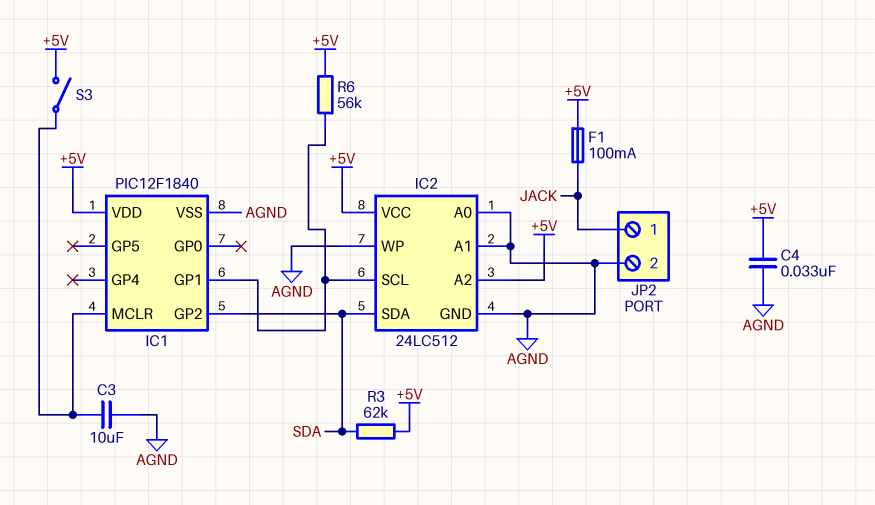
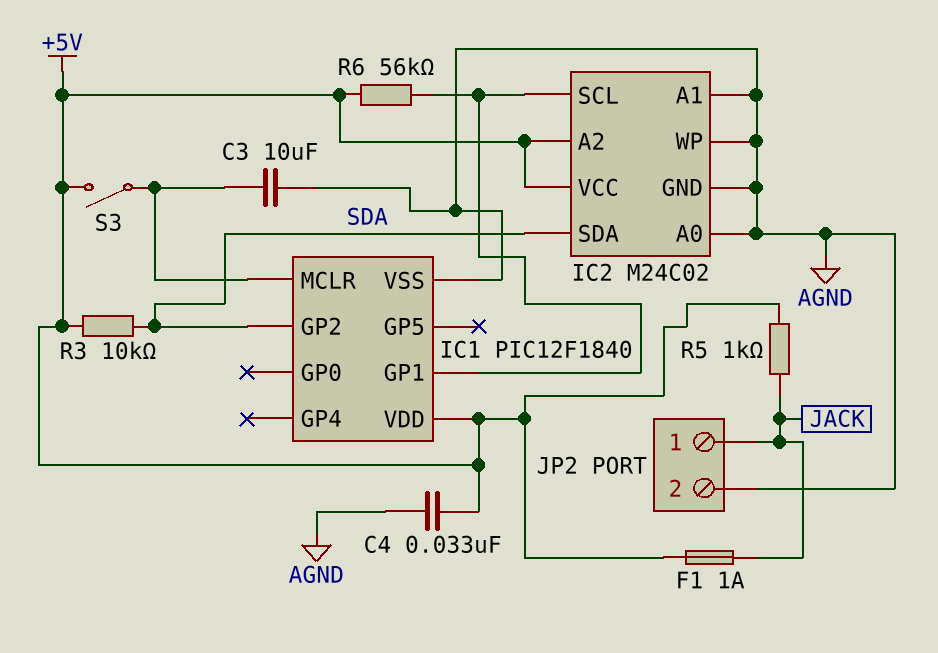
F1: 100mA (+5V, JACK) -> 1A (+5V, JACK)
IC2: 24LC512 -> M24C02
R3: 62k (+5V, SDA) -> 10k (+5V, SDA)
R5: none -> 1k (+5V, JACK)

